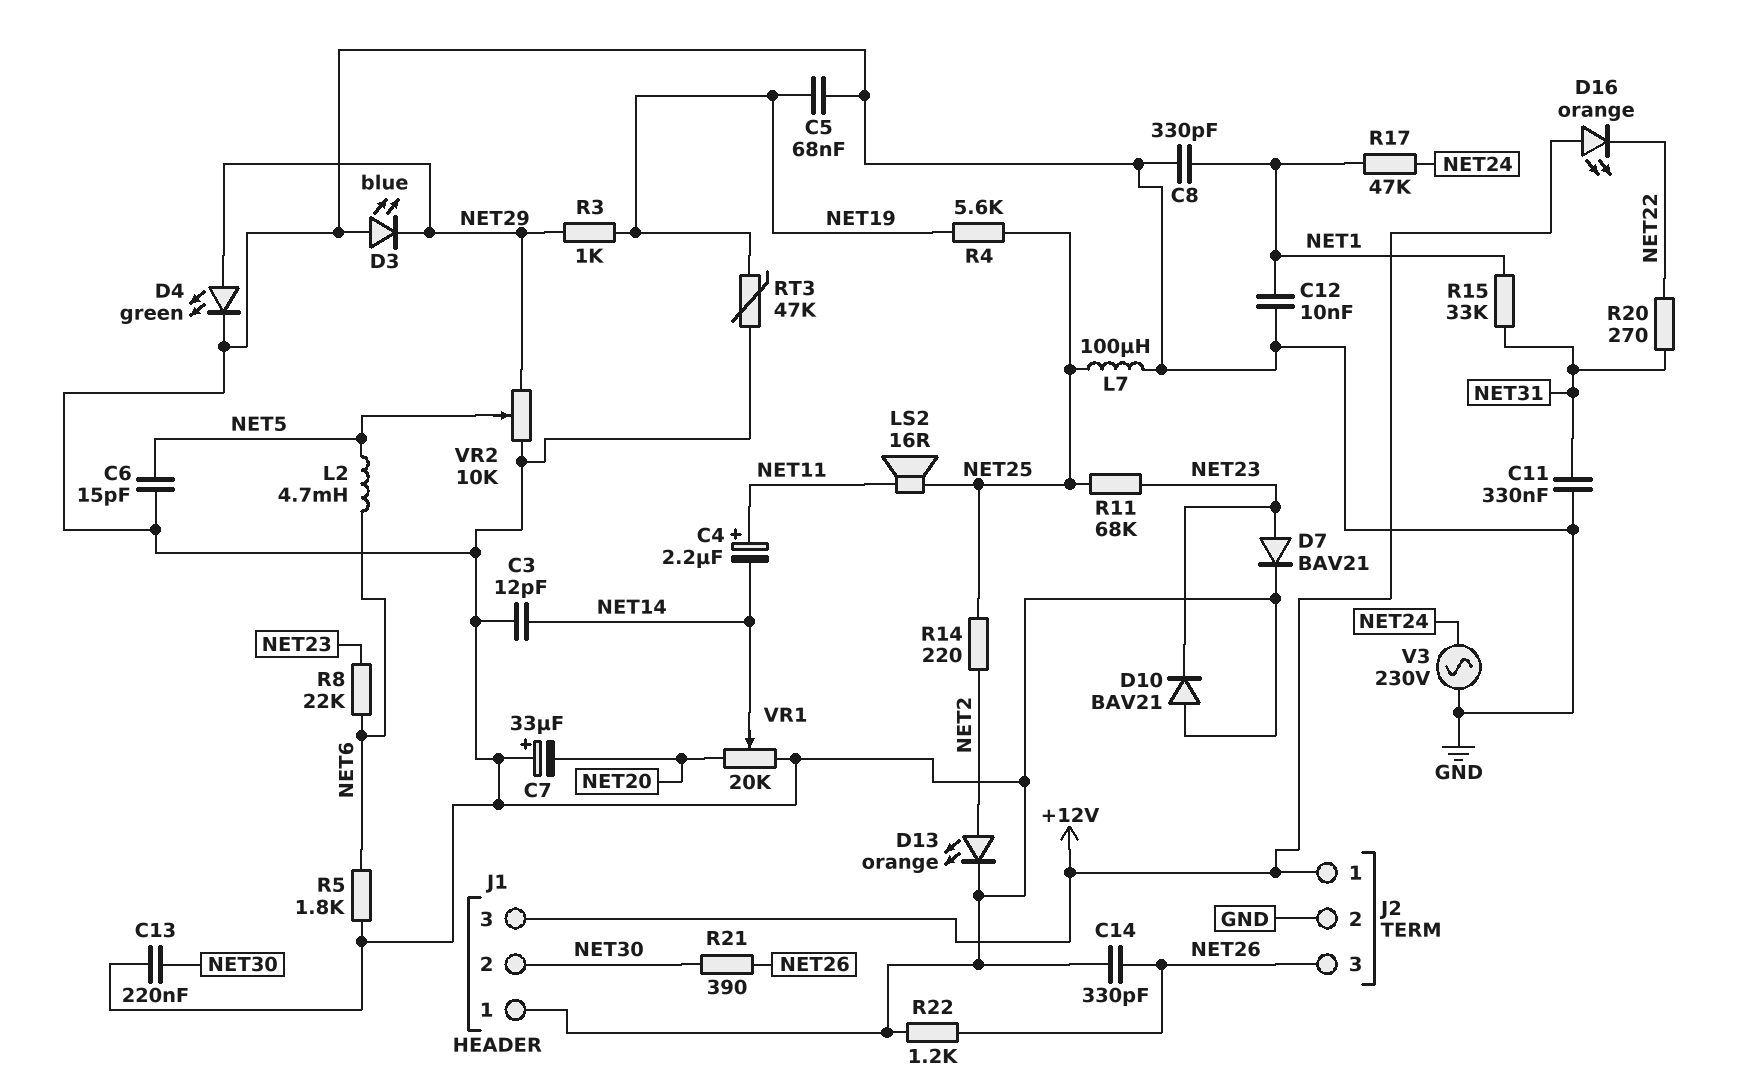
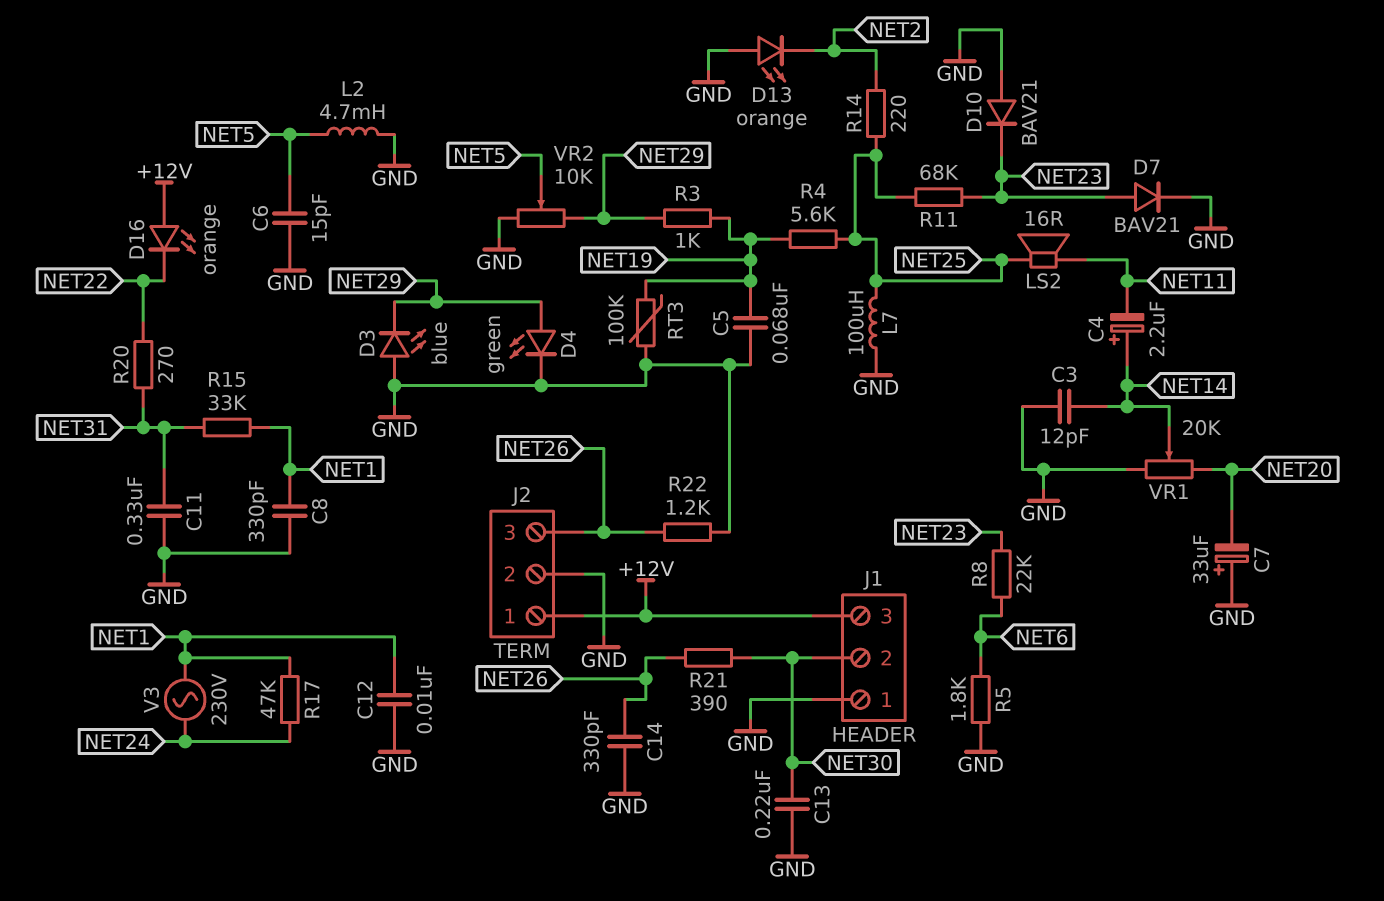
C4: 2.2uF (plus NET11, minus NET14) -> 2.2uF (plus NET14, minus NET11)
D13: LED orange (A NET2, K GND) -> LED orange (A GND, K NET2)
L2: 4.7mH (NET5, NET6) -> 4.7mH (GND, NET5)
RT3: 47k (GND, NET19) -> 100k (GND, NET19)
V3: AC 230V (GND, NET24) -> AC 230V (NET1, NET24)

